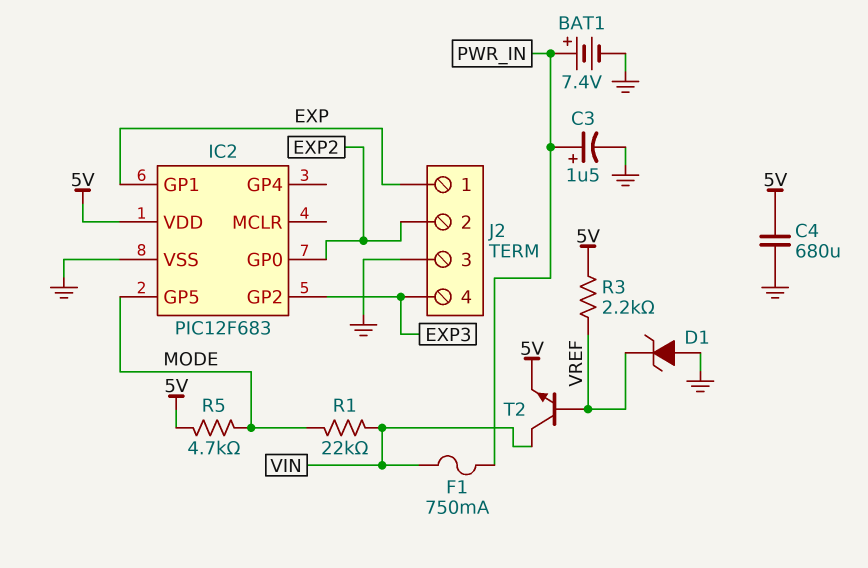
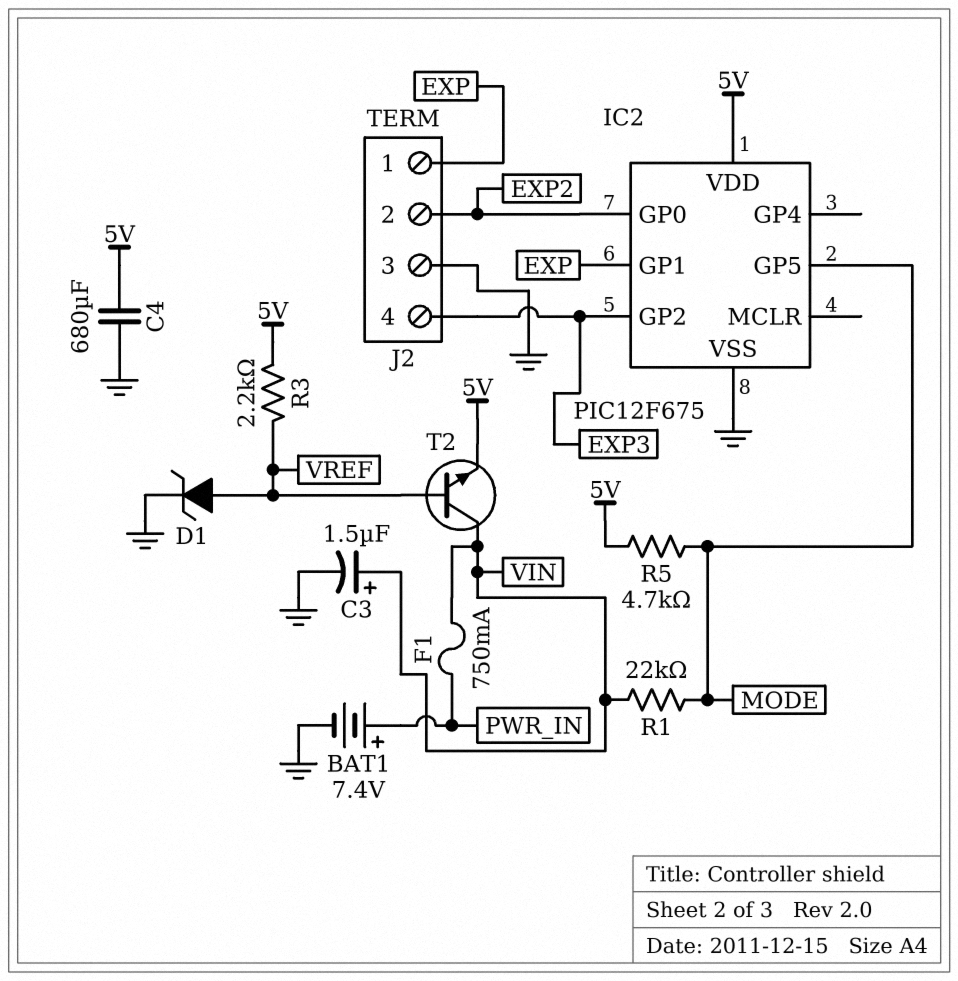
C3: 1.5uF (plus PWR_IN, minus GND) -> 1.5uF (plus VIN, minus GND)
D1: zener (A GND, K VREF) -> zener (A VREF, K GND)
IC2: PIC12F683 -> PIC12F675

